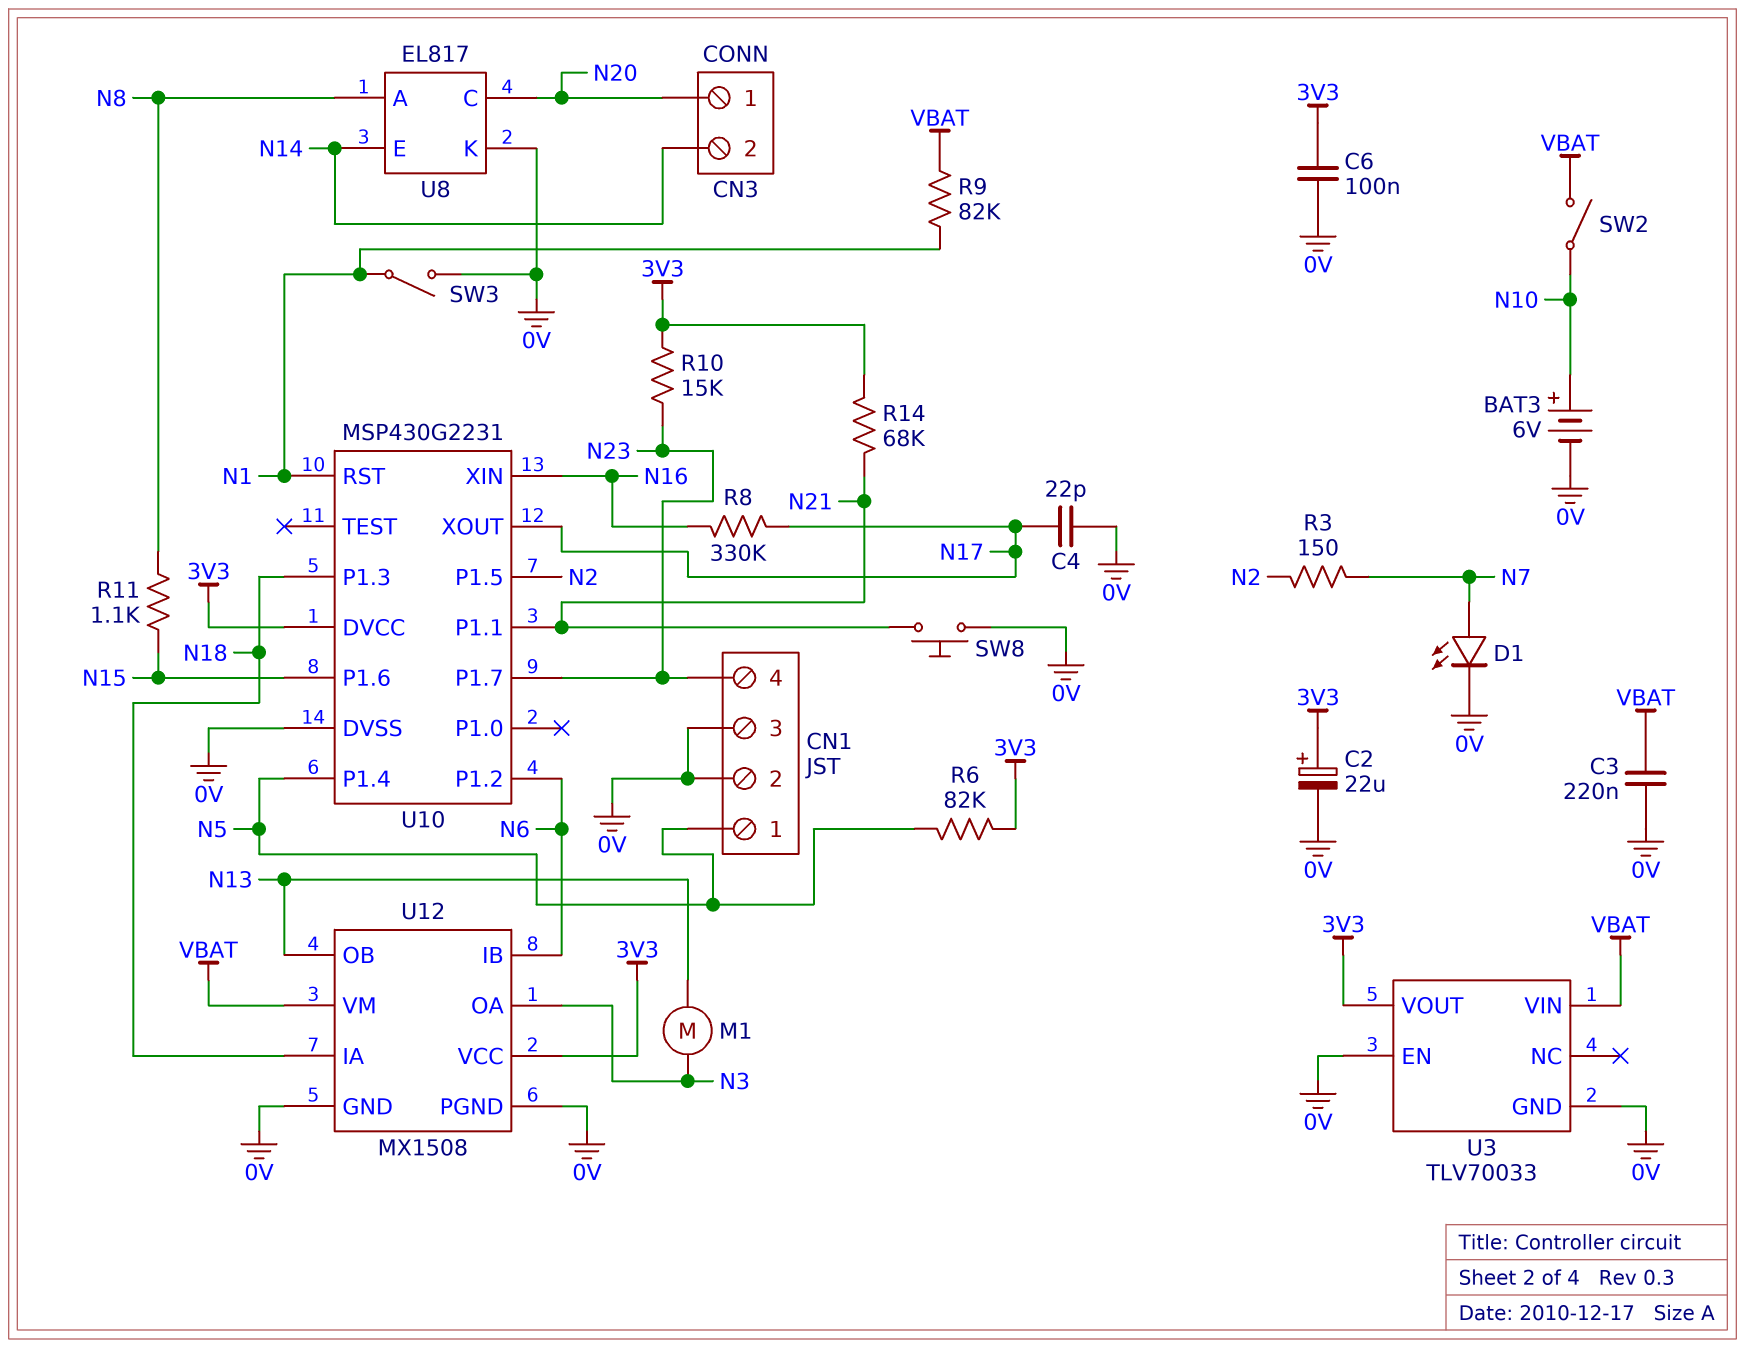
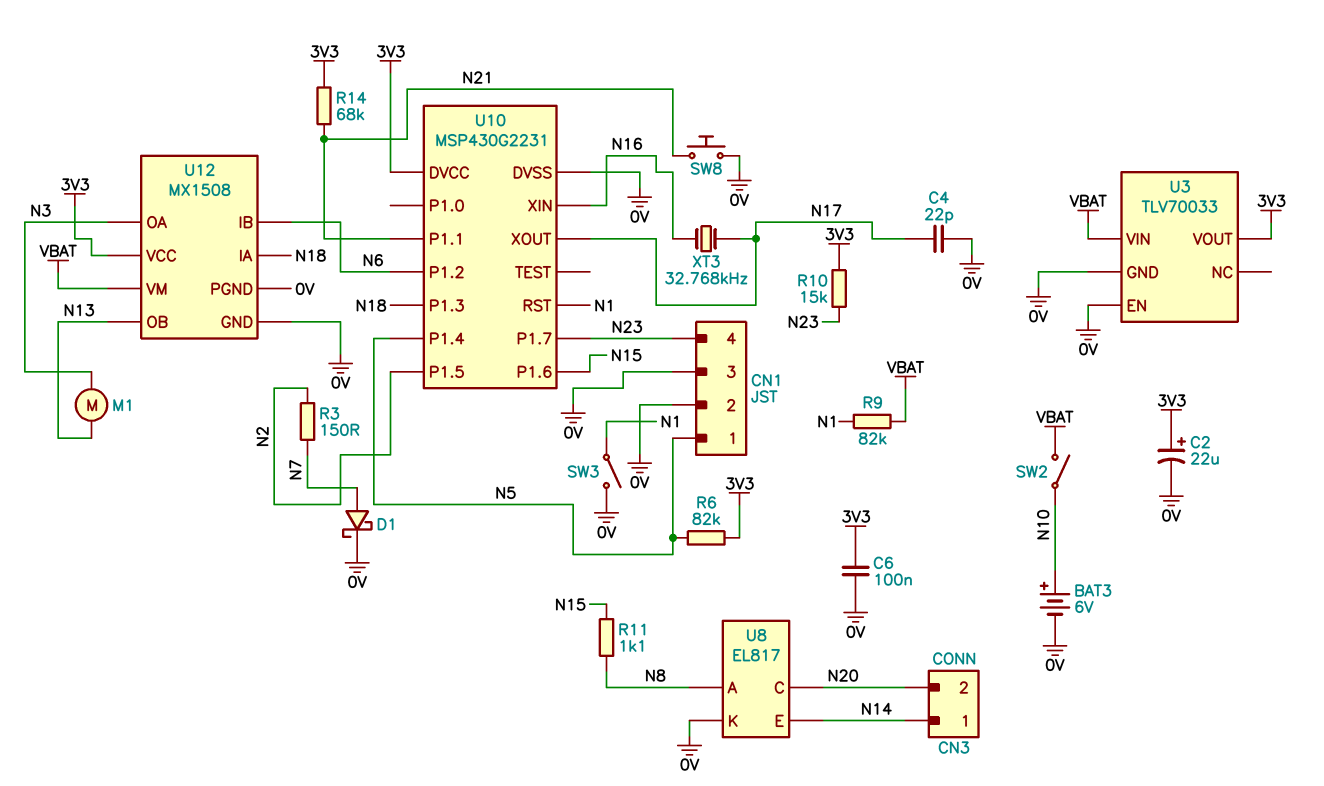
C3: 220nF (0V, VBAT) -> none
CN3 pin 1: N20 -> N14
CN3 pin 2: N14 -> N20
D1: LED (A N7, K 0V) -> schottky (A N7, K 0V)
R8: 330k (N16, N17) -> none
XT3: none -> 32.768kHz (N16, N17)

